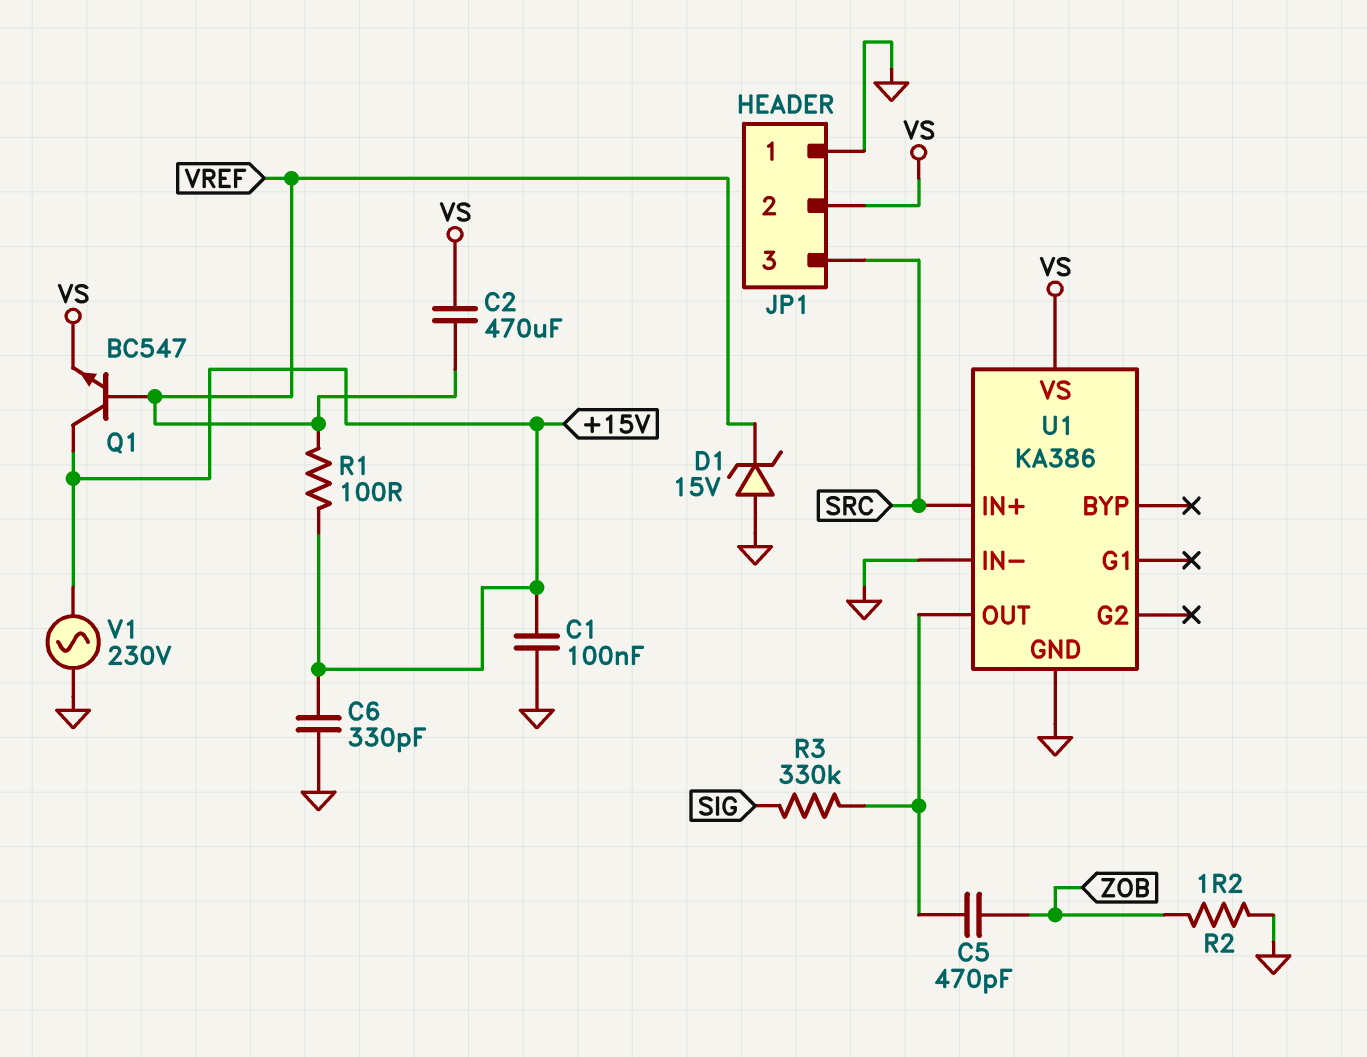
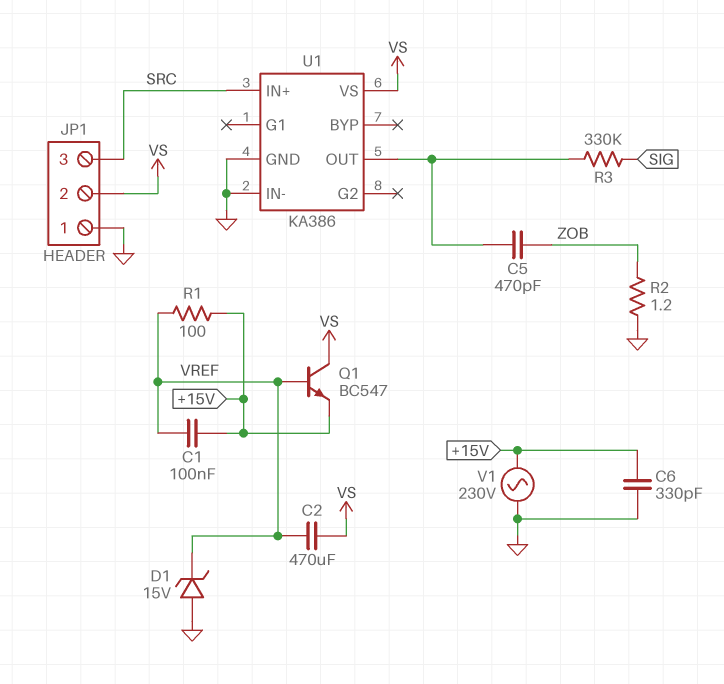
C1: 100nF (+15V, GND) -> 100nF (+15V, VREF)
Q1: NPN BC547 (B VREF, C +15V, E VS) -> NPN BC547 (B VREF, C VS, E +15V)

